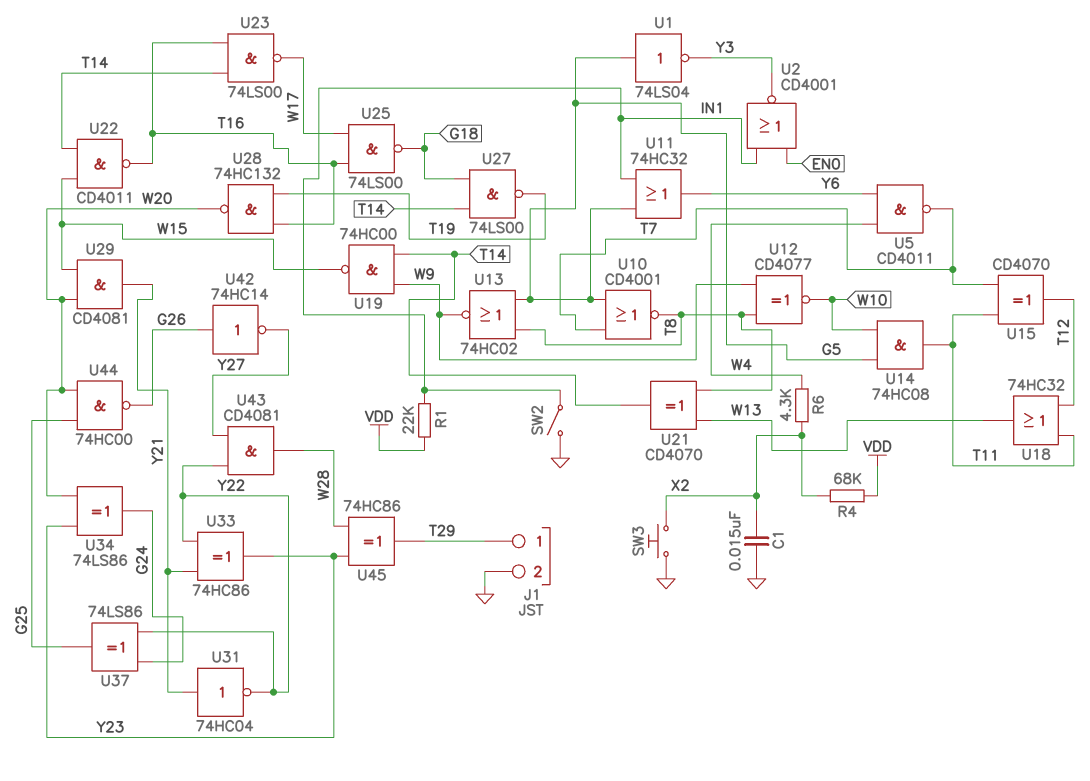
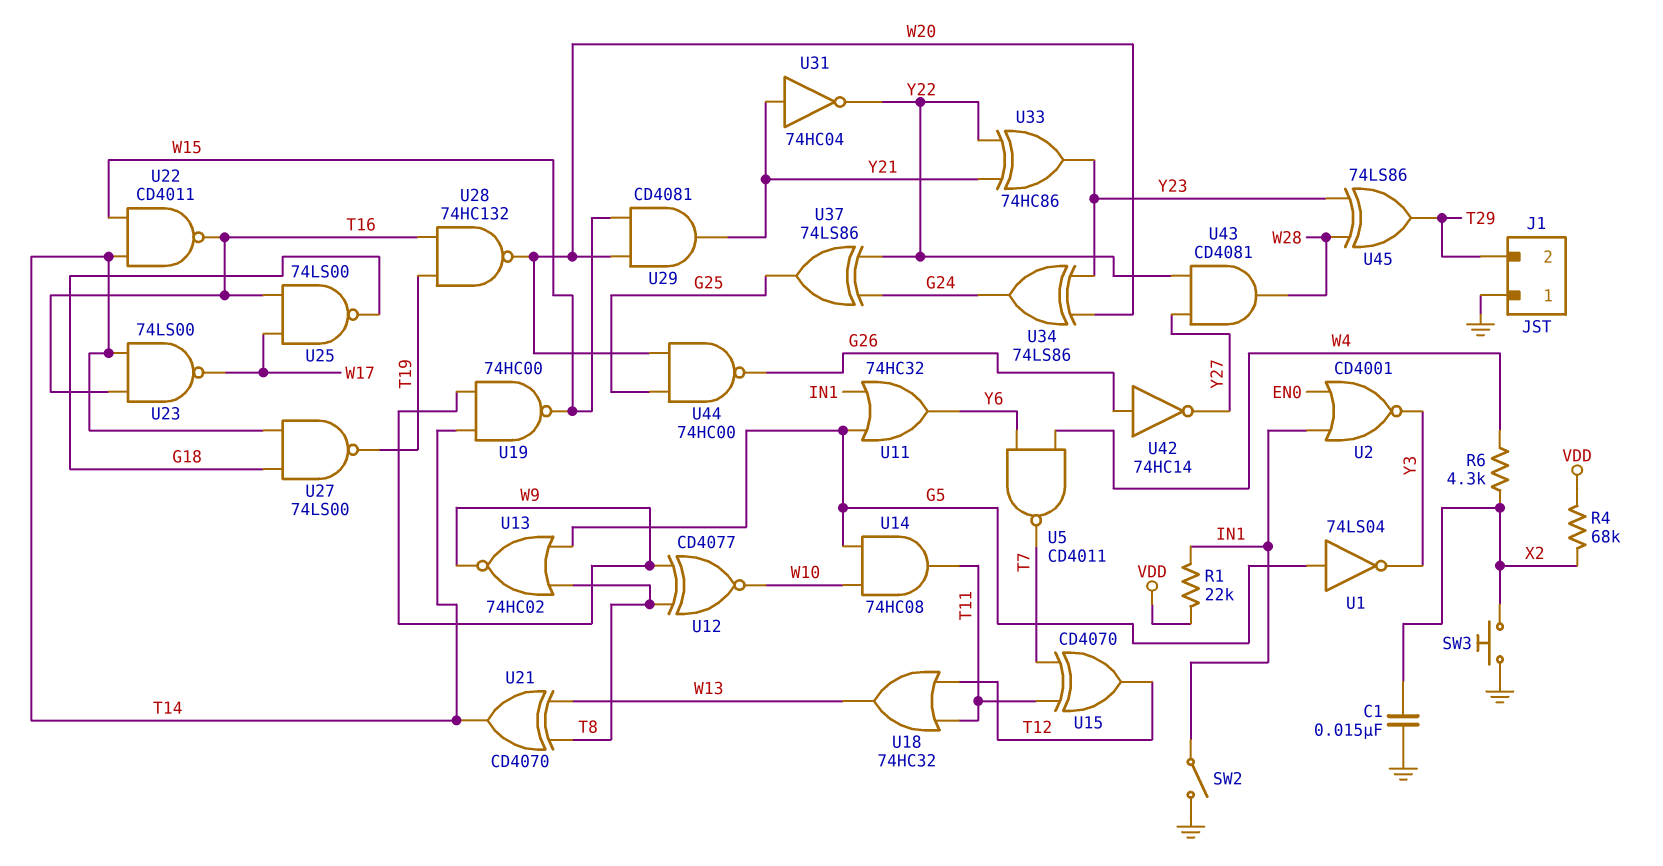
J1 pin 1: T29 -> GND
J1 pin 2: GND -> T29
U10: NOR CD4001 (in G5, in T7, out T8) -> none
U45: XOR 74HC86 (in W28, in Y23, out T29) -> XOR 74LS86 (in W28, in Y23, out T29)

